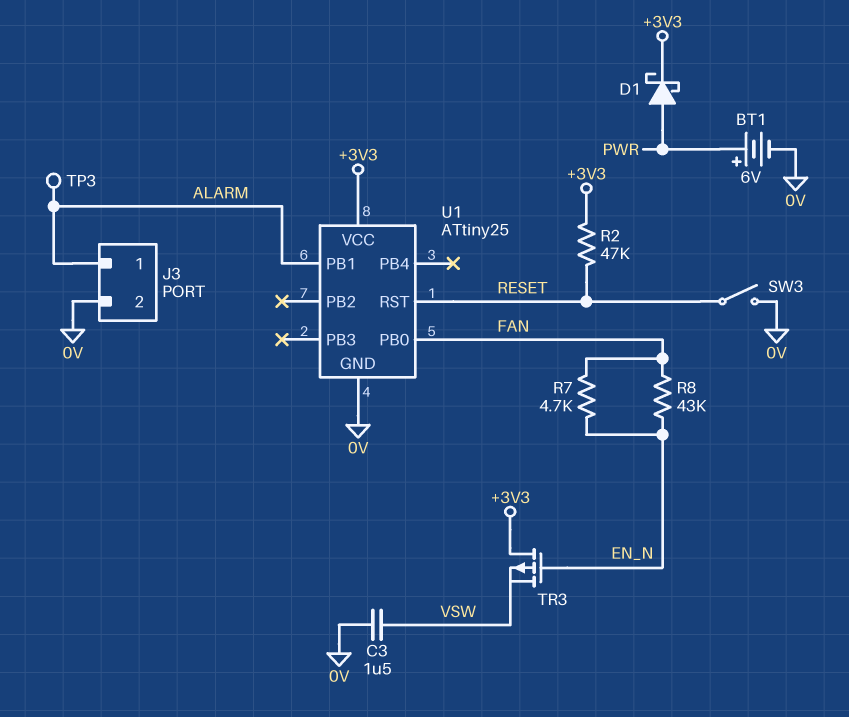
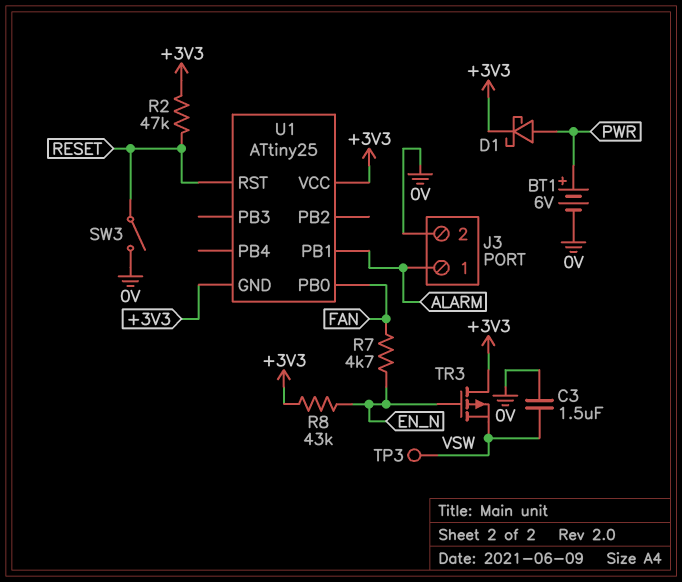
R8: 43k (EN_N, FAN) -> 43k (+3V3, EN_N)
TP3: test point (ALARM) -> test point (VSW)
U1 pin GND: 0V -> +3V3

